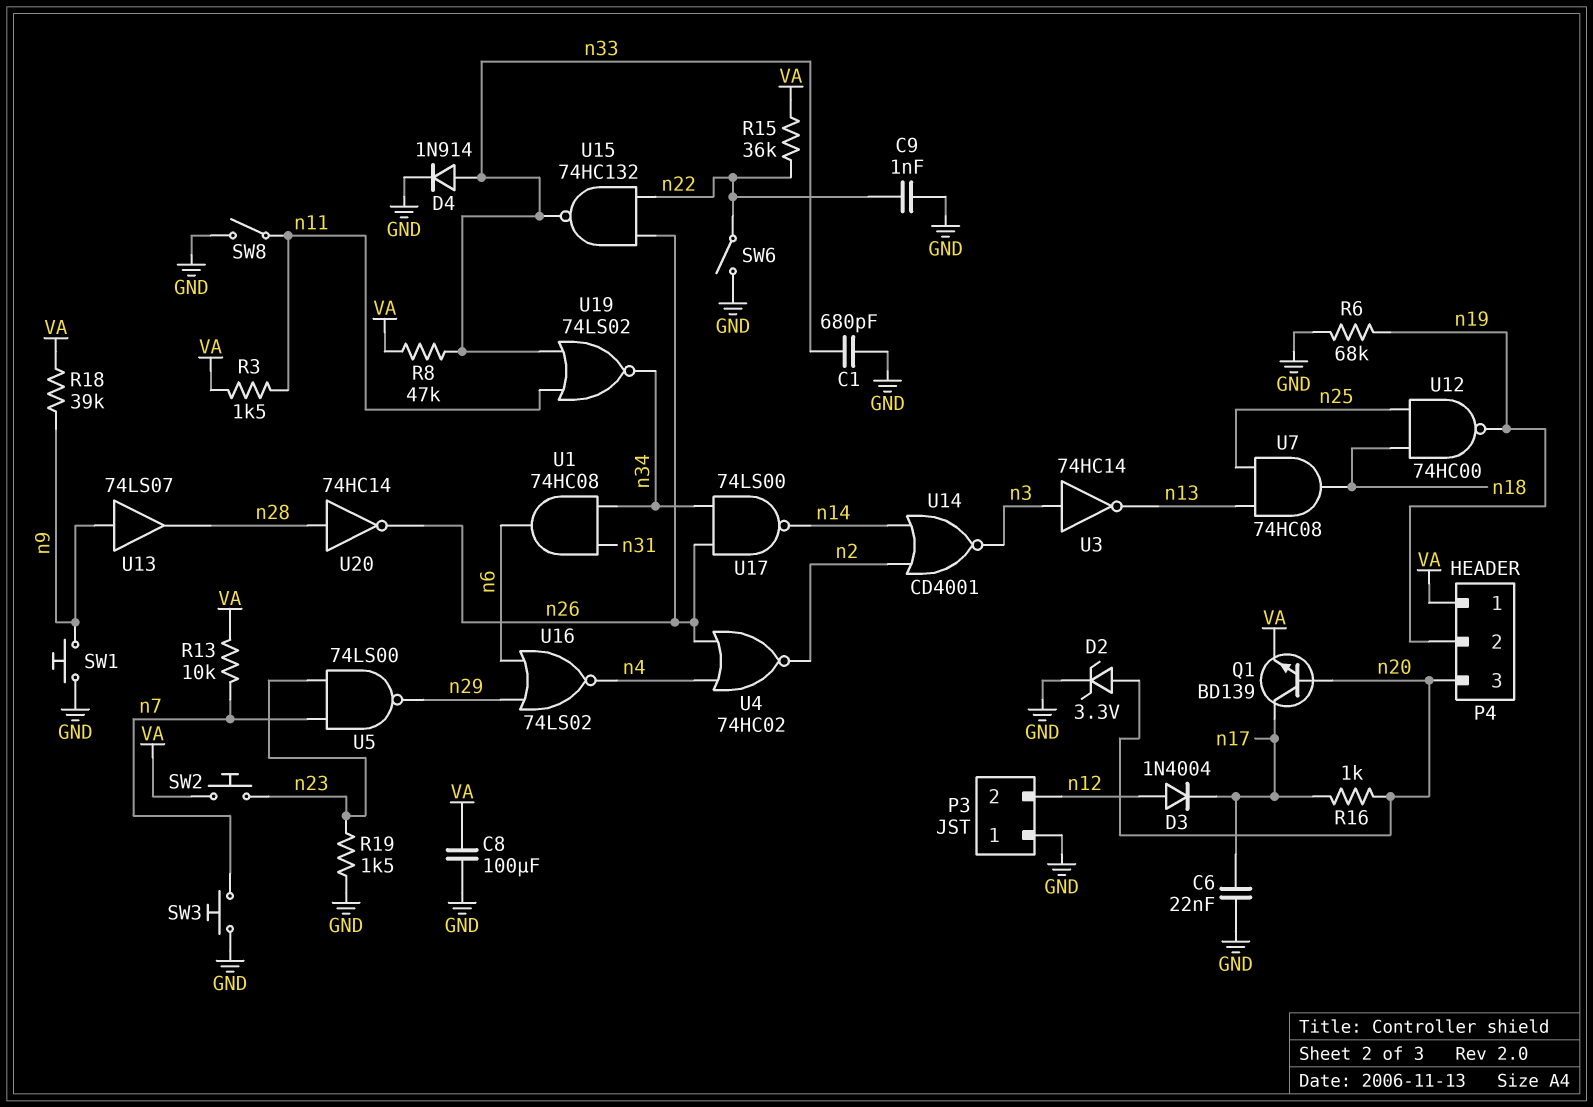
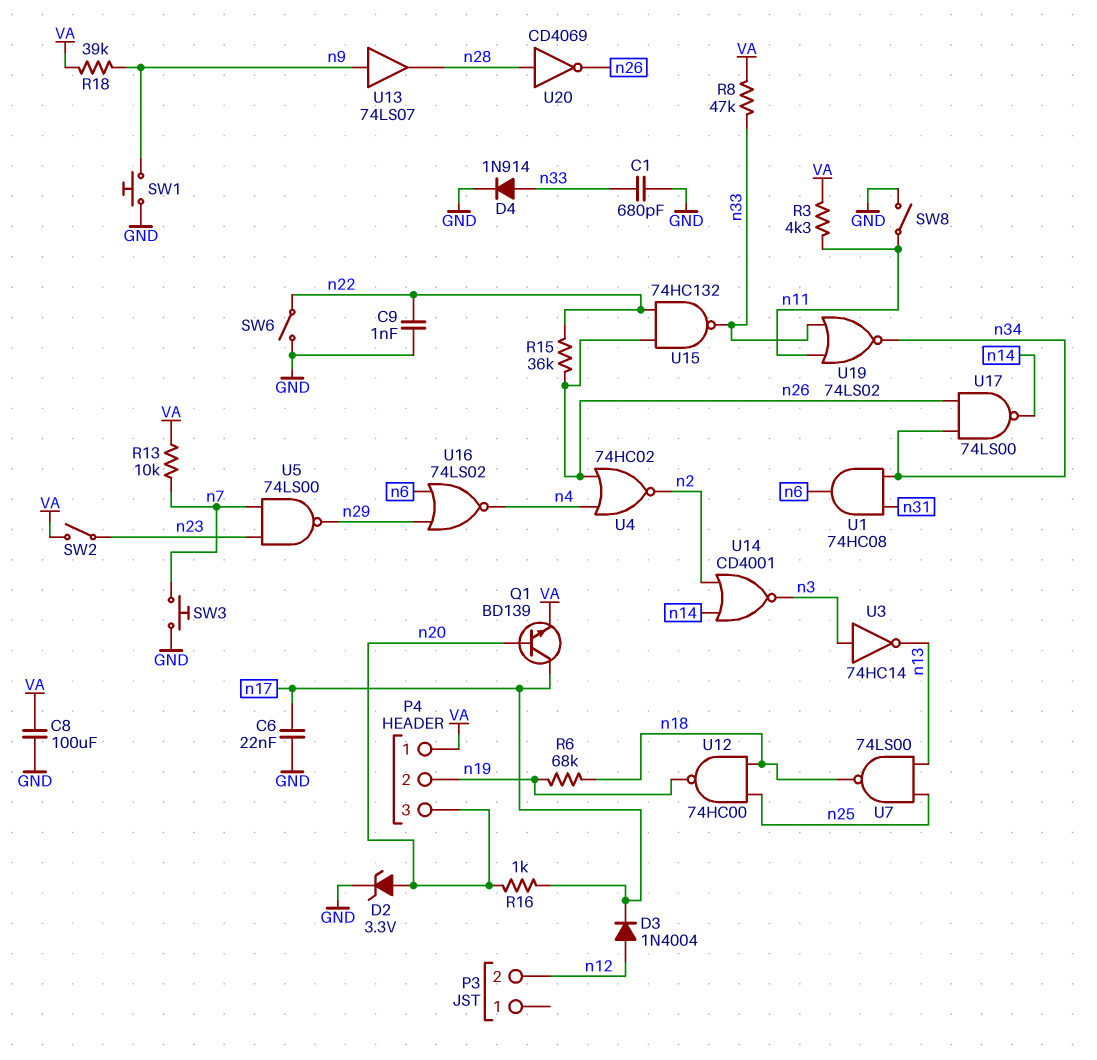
P3 pin 1: GND -> none
R3: 1.5k (VA, n11) -> 4.3k (VA, n11)
R6: 68k (GND, n19) -> 68k (n18, n19)
R15: 36k (VA, n22) -> 36k (n22, n26)
R19: 1.5k (GND, n23) -> none
SW2: button (VA, n23) -> switch (VA, n23)
U7: AND 74HC08 (in n13, in n25, out n18) -> NAND 74LS00 (in n13, in n25, out n18)
U20: NOT 74HC14 (in n28, out n26) -> NOT CD4069 (in n28, out n26)

